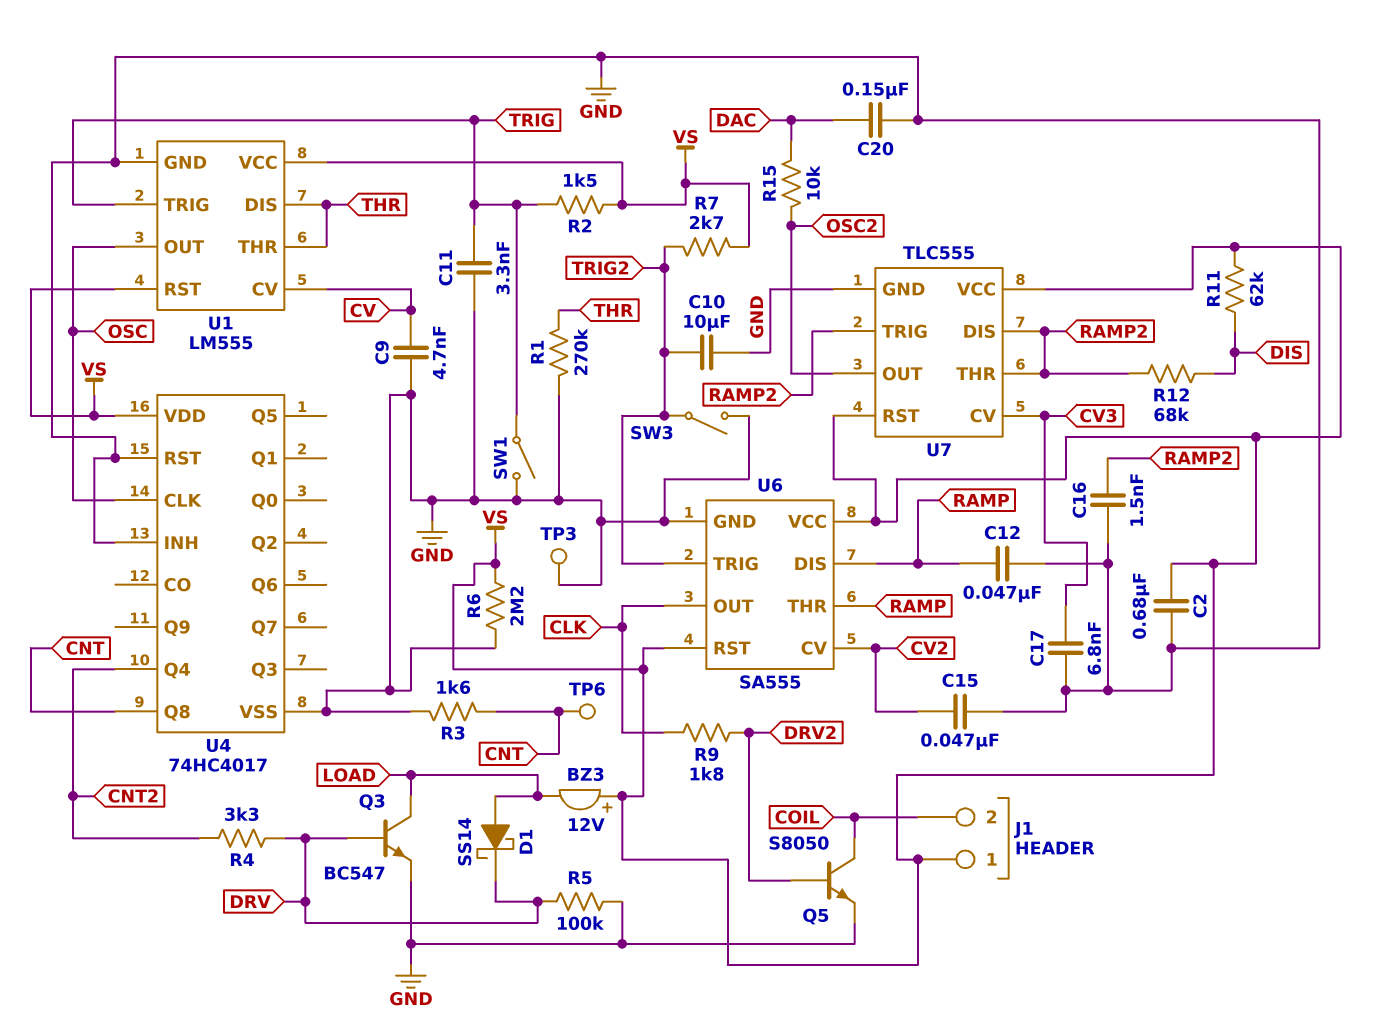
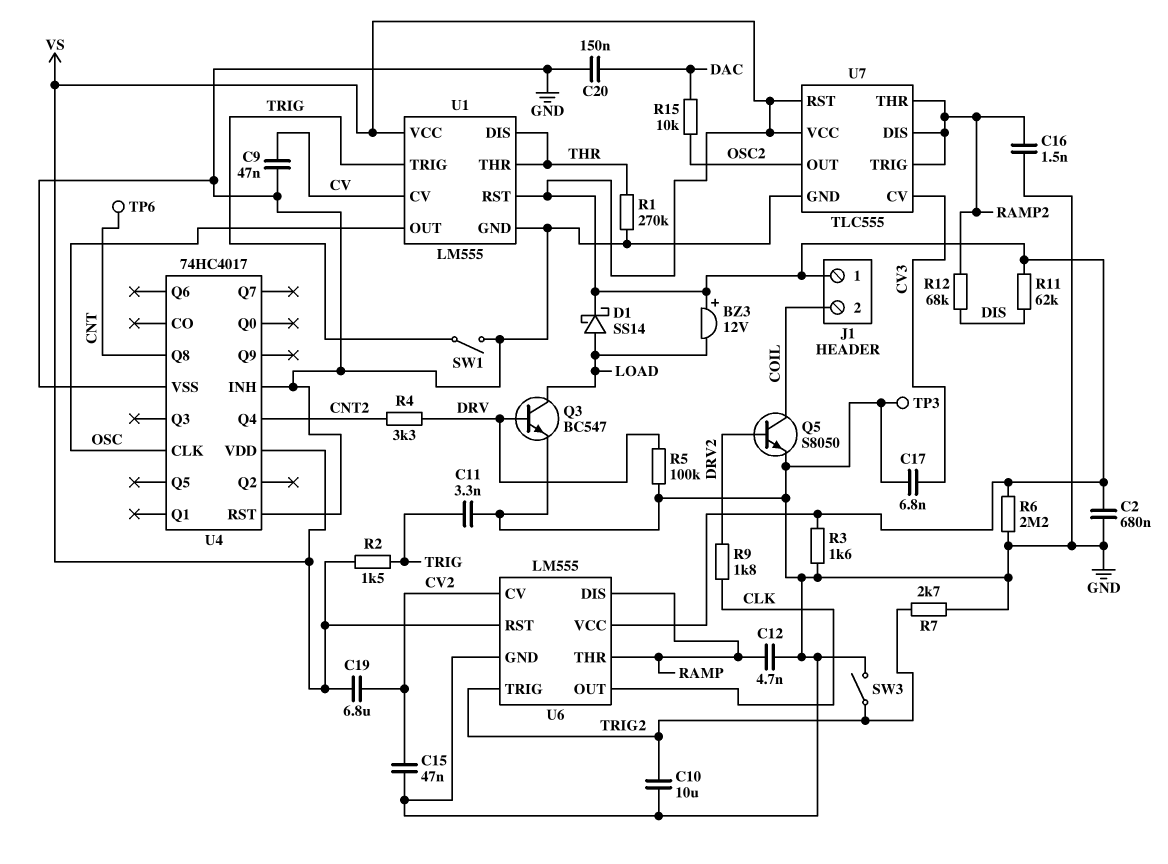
C9: 4.7nF (CV, GND) -> 47nF (CV, GND)
C12: 47nF (GND, RAMP) -> 4.7nF (GND, RAMP)
C19: none -> 6.8uF (CV2, VS)
D1: schottky SS14 (A LOAD, K DRV) -> schottky SS14 (A LOAD, K VS)
R3: 1.6k (CNT, GND) -> 1.6k (GND, VS)
R7: 2.7k (TRIG2, VS) -> 2.7k (GND, TRIG2)
U6: SA555 -> LM555

